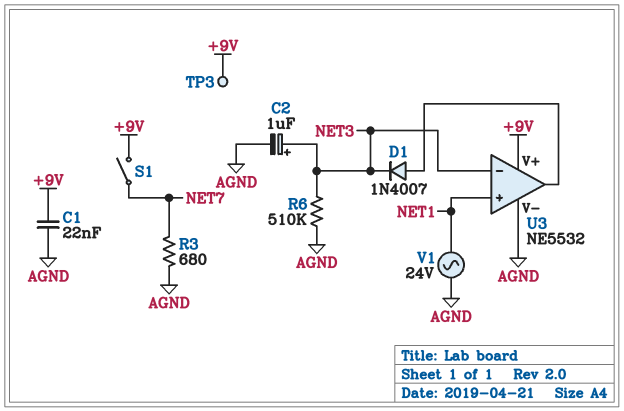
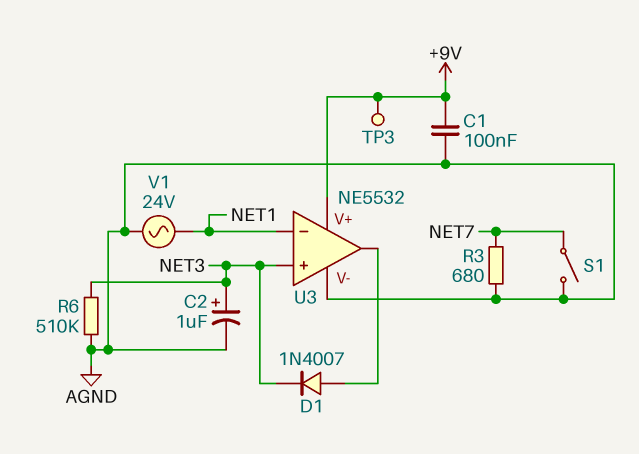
C1: 22nF (+9V, AGND) -> 100nF (+9V, AGND)
S1: switch (+9V, NET7) -> switch (AGND, NET7)
U3 pin in+: NET1 -> NET3
U3 pin in-: NET3 -> NET1

